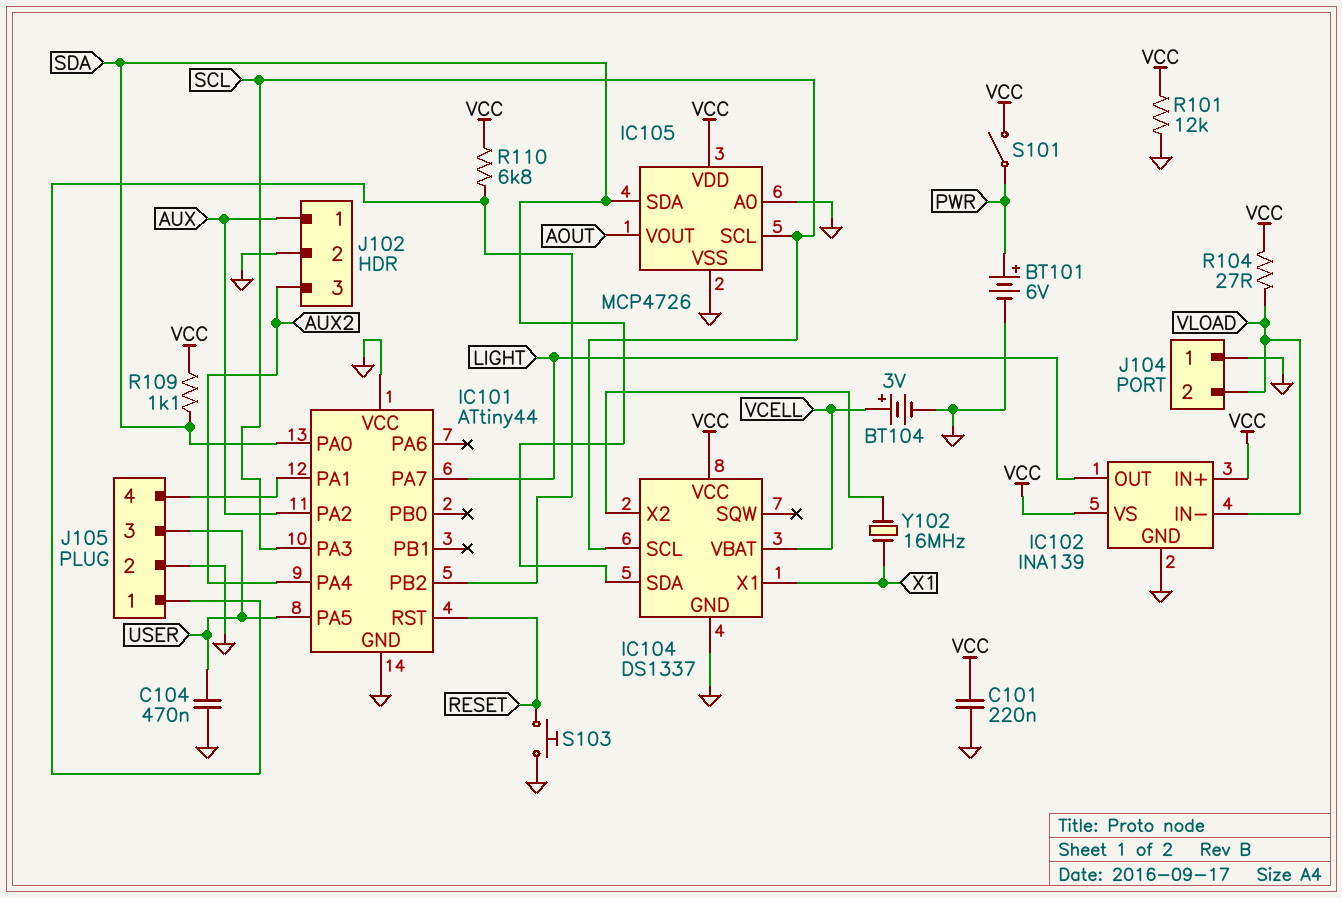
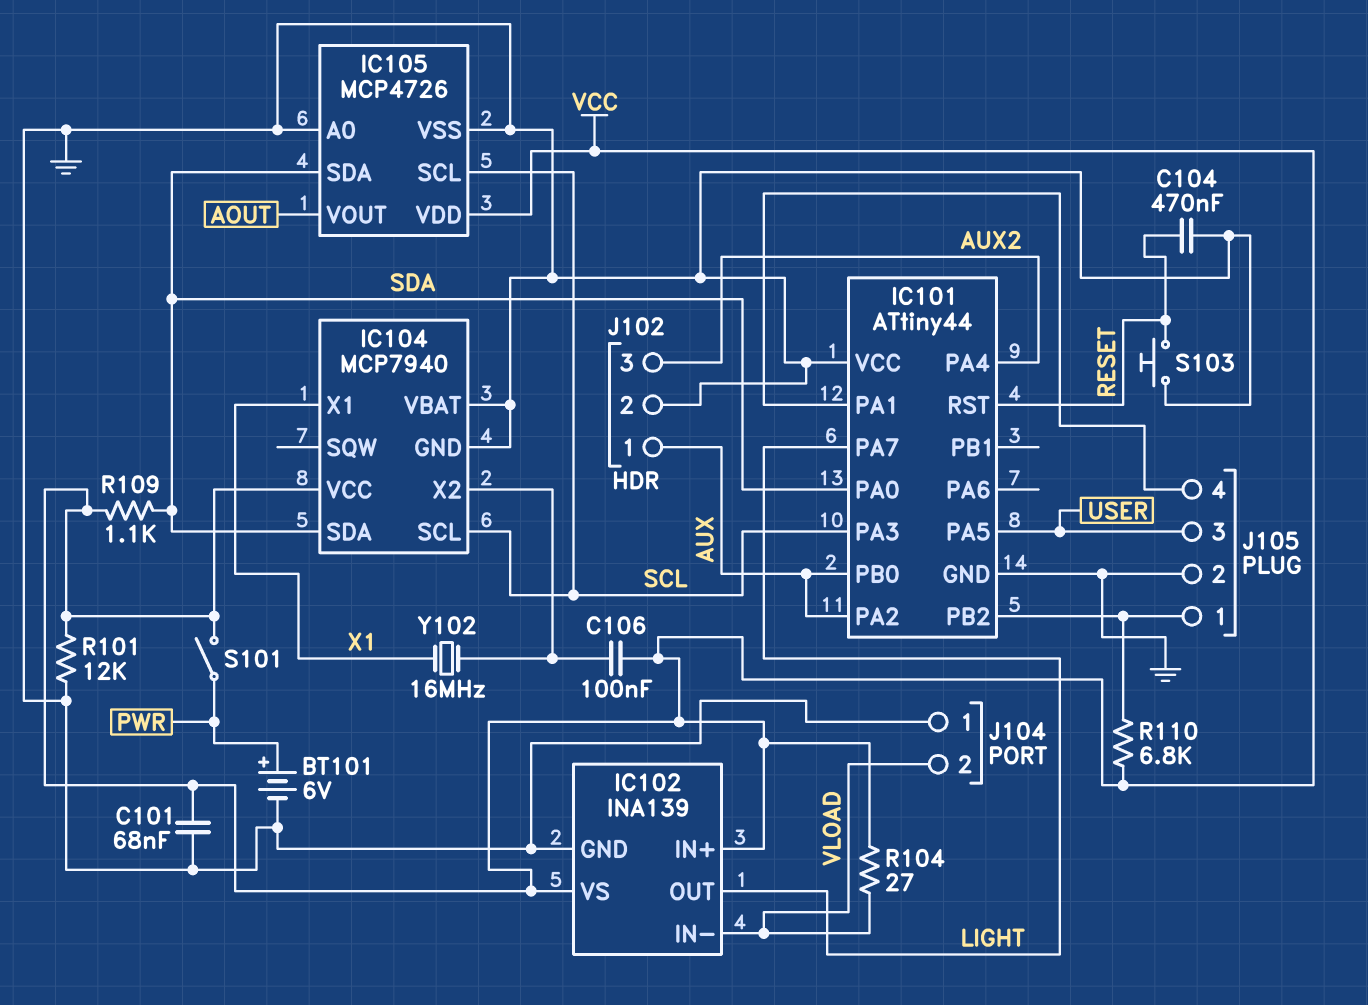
BT104: 3V (plus VCELL, minus GND) -> none
C101: 220nF (GND, VCC) -> 68nF (GND, VCC)
C104: 470nF (GND, USER) -> 470nF (GND, RESET)
C106: none -> 100nF (IC104/X2, VCC)
IC101 pin PB0: none -> AUX
IC104: DS1337 -> MCP7940
IC104 pin VBAT: VCELL -> GND

